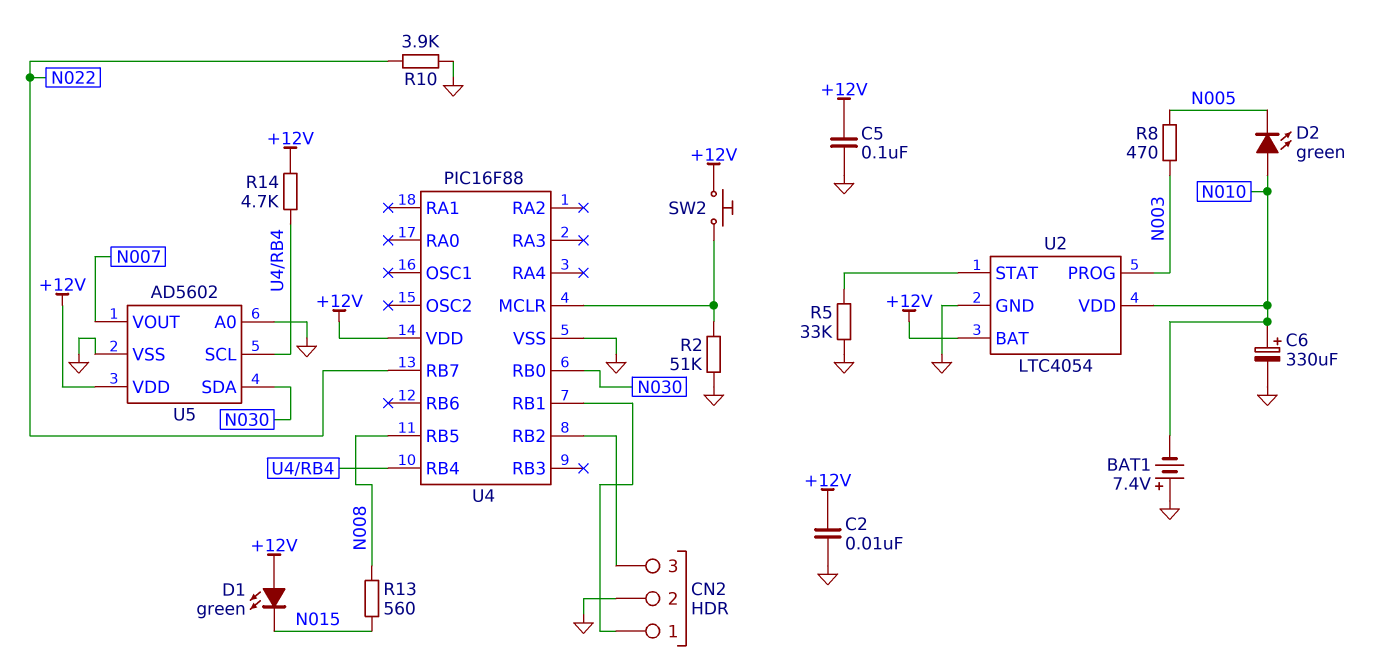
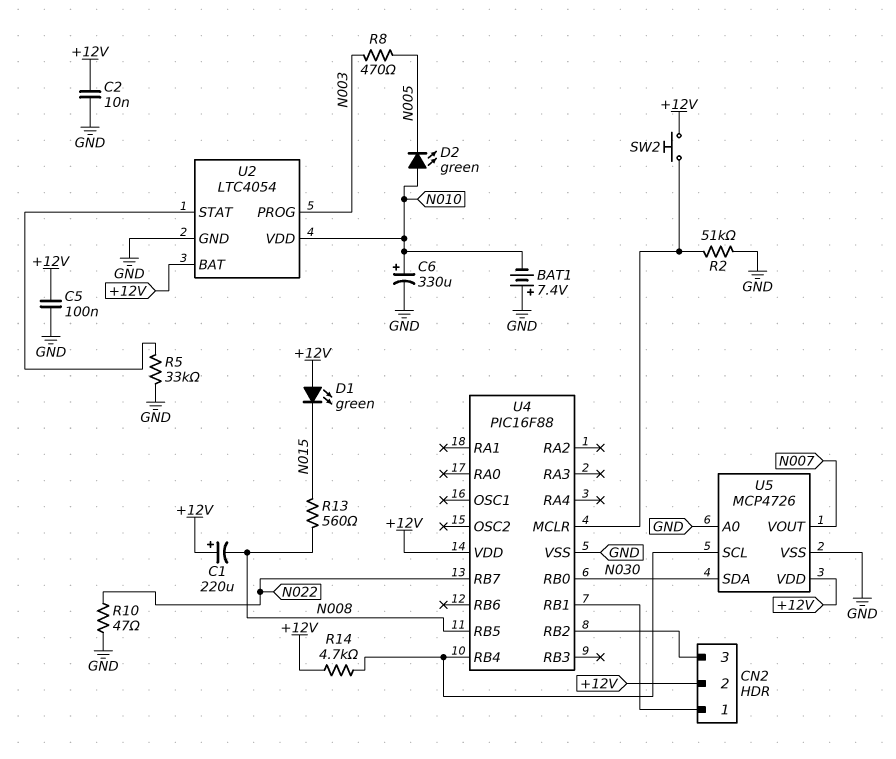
C1: none -> 220uF (plus +12V, minus N008)
CN2 pin 2: GND -> +12V
R10: 3.9k (GND, N022) -> 47 (GND, N022)
U5: AD5602 -> MCP4726

